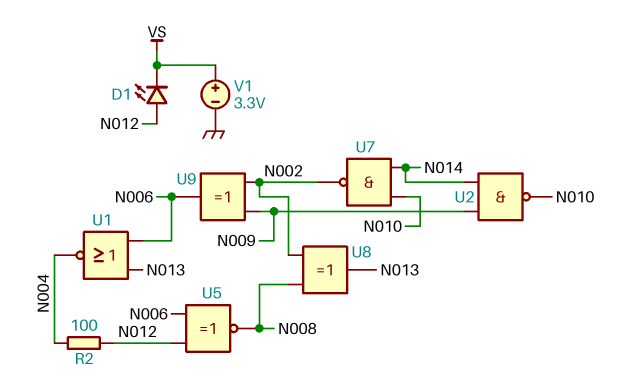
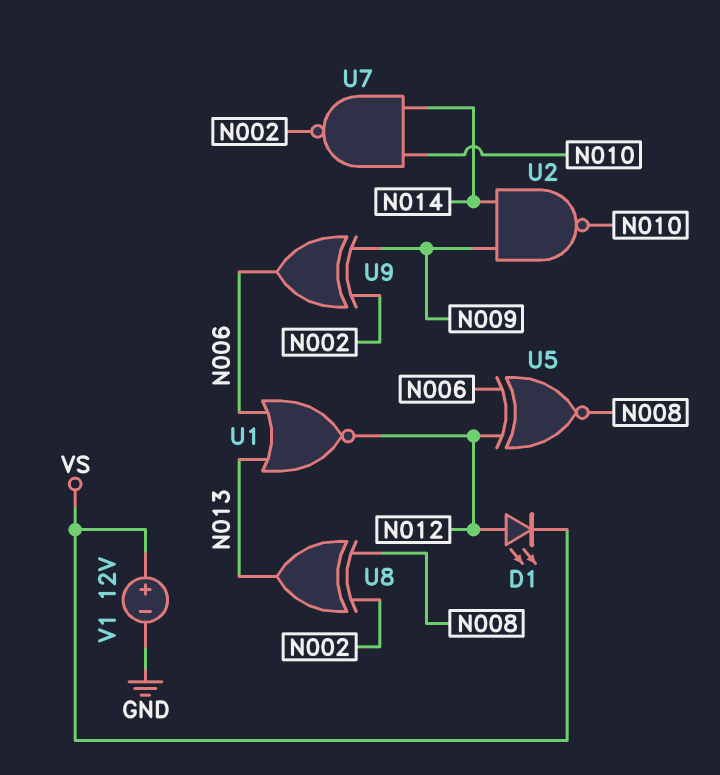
R2: 100 (N004, N012) -> none
U1: NOR (in N006, in N013, out N004) -> NOR (in N006, in N013, out N012)
V1: 3.3V (plus VS, minus GND) -> 12V (plus VS, minus GND)

